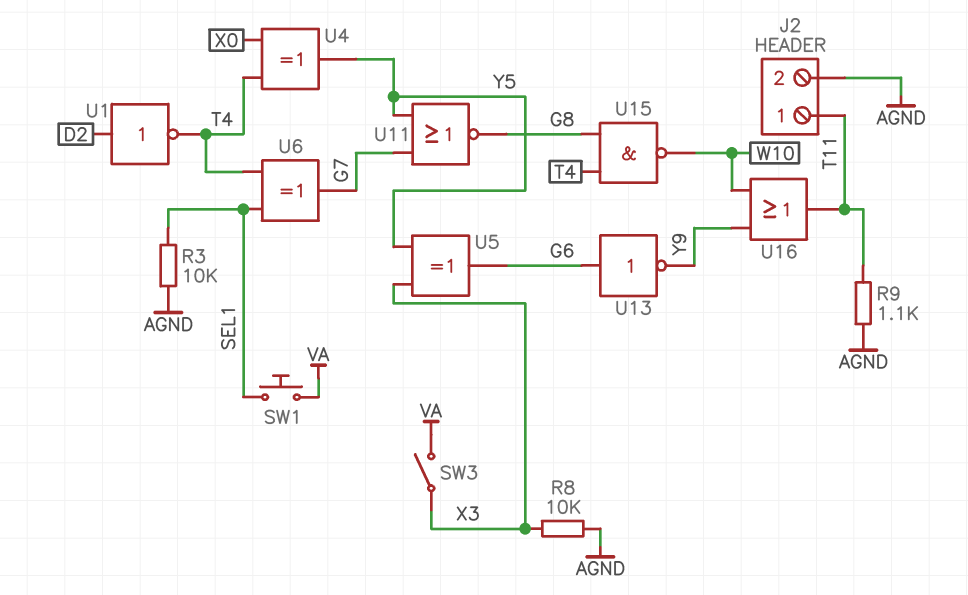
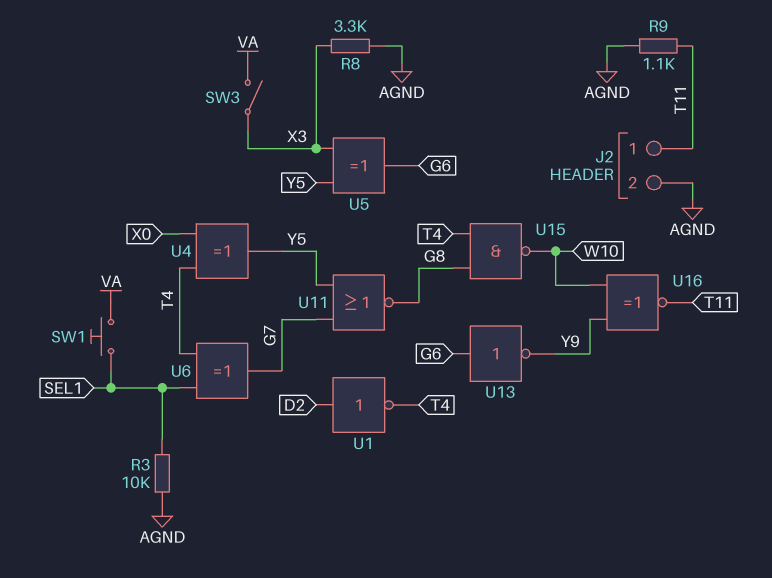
R8: 10k (AGND, X3) -> 3.3k (AGND, X3)
U16: OR (in W10, in Y9, out T11) -> XNOR (in W10, in Y9, out T11)

